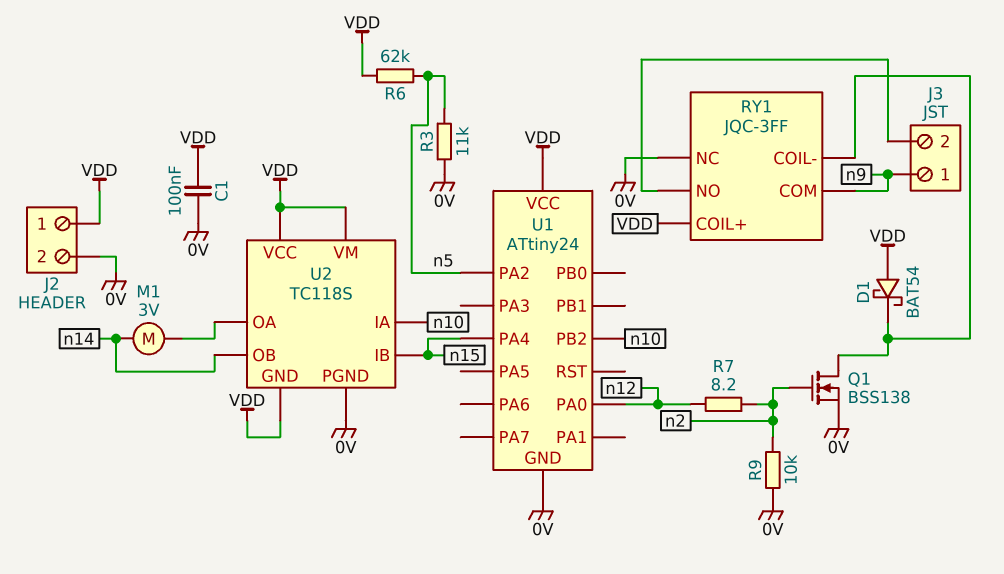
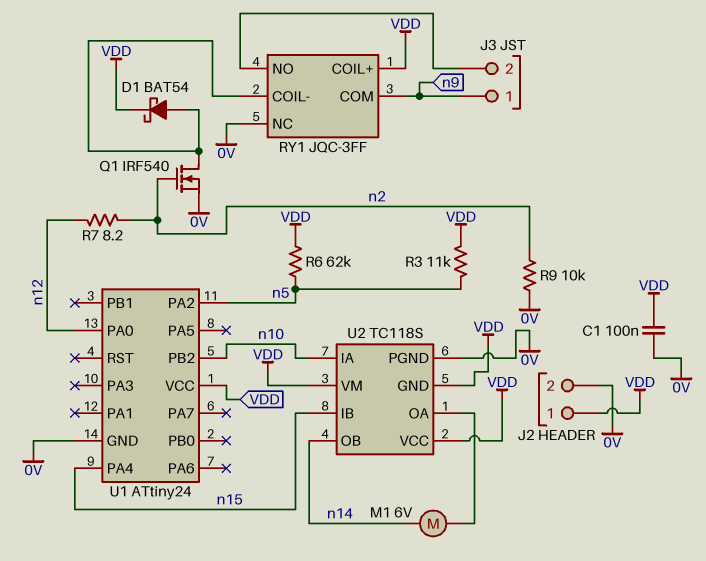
D1: schottky BAT54 (A VDD, K RY1/COIL-) -> schottky BAT54 (A RY1/COIL-, K VDD)
M1: motor 3V (U2/OA, n14) -> motor 6V (U2/OA, n14)
Q1: NMOS BSS138 (G n2, D RY1/COIL-, S 0V) -> NMOS IRF540 (G n2, D RY1/COIL-, S 0V)
R3: 11k (0V, n5) -> 11k (VDD, n5)

